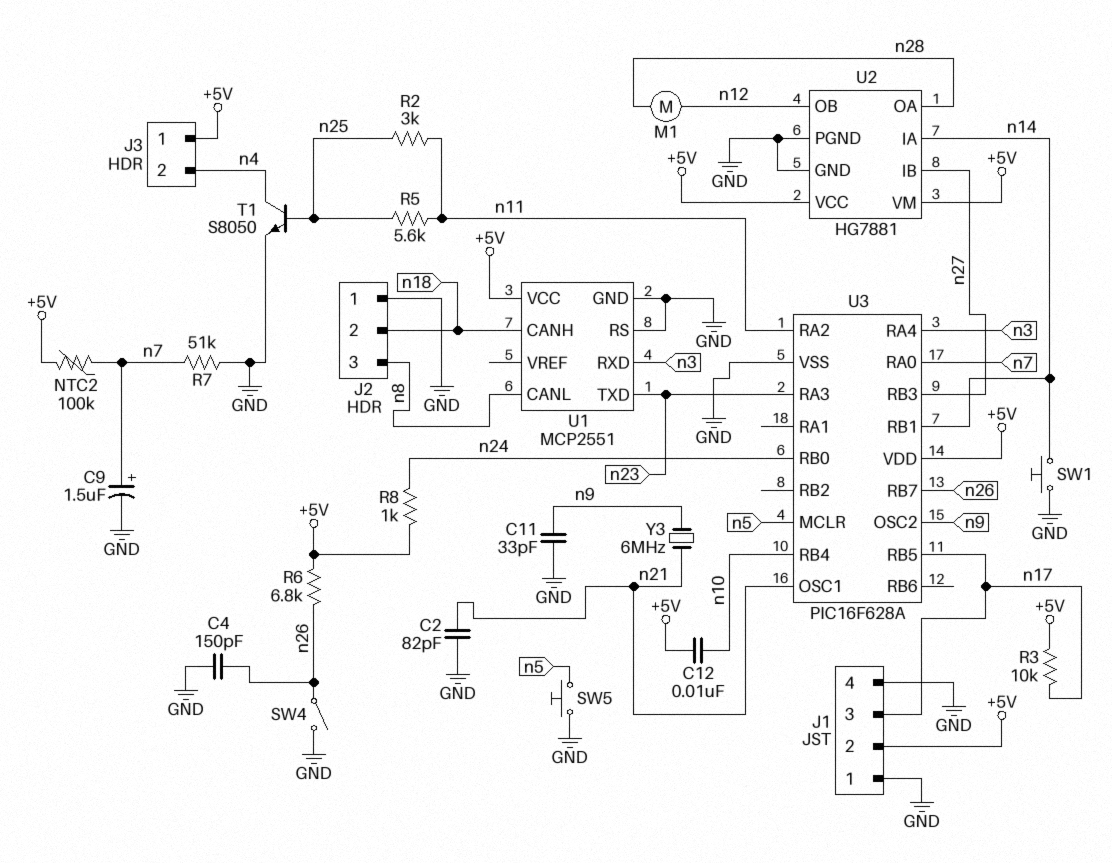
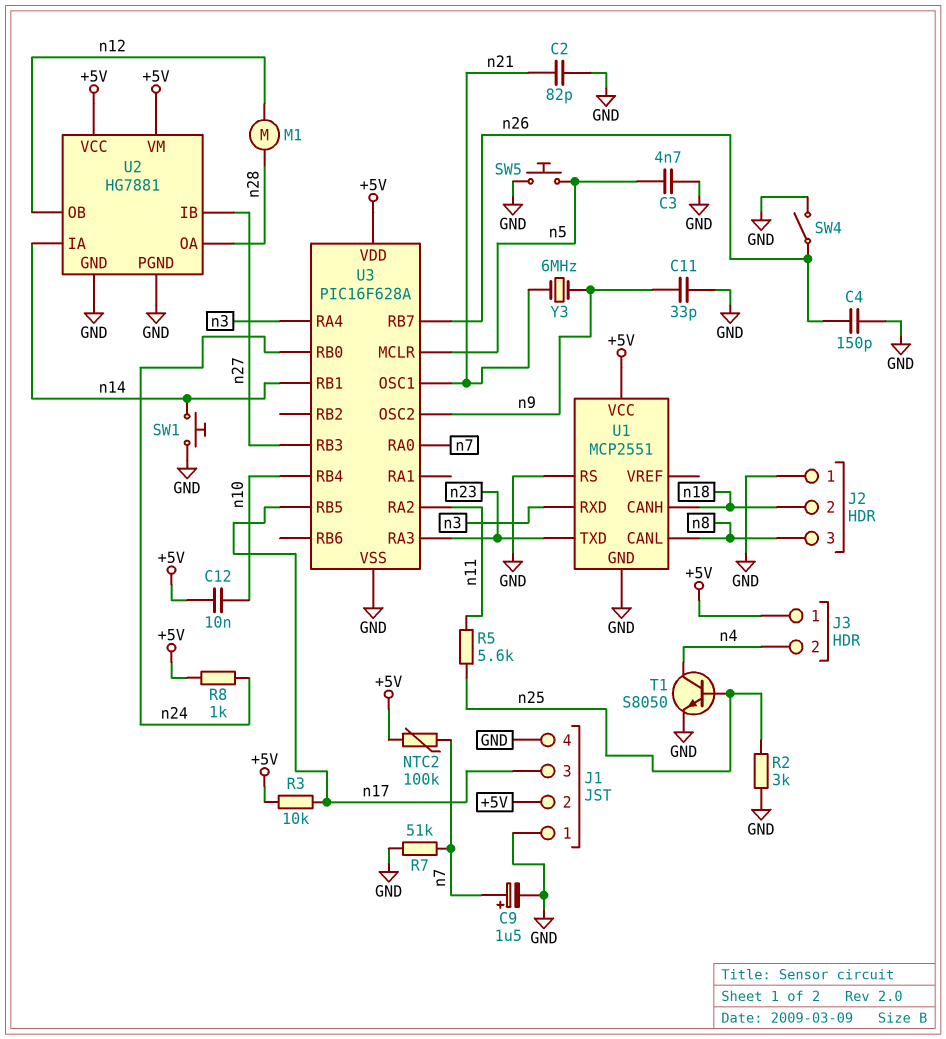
C3: none -> 4.7nF (GND, n5)
R2: 3k (n11, n25) -> 3k (GND, n25)
R6: 6.8k (+5V, n26) -> none

